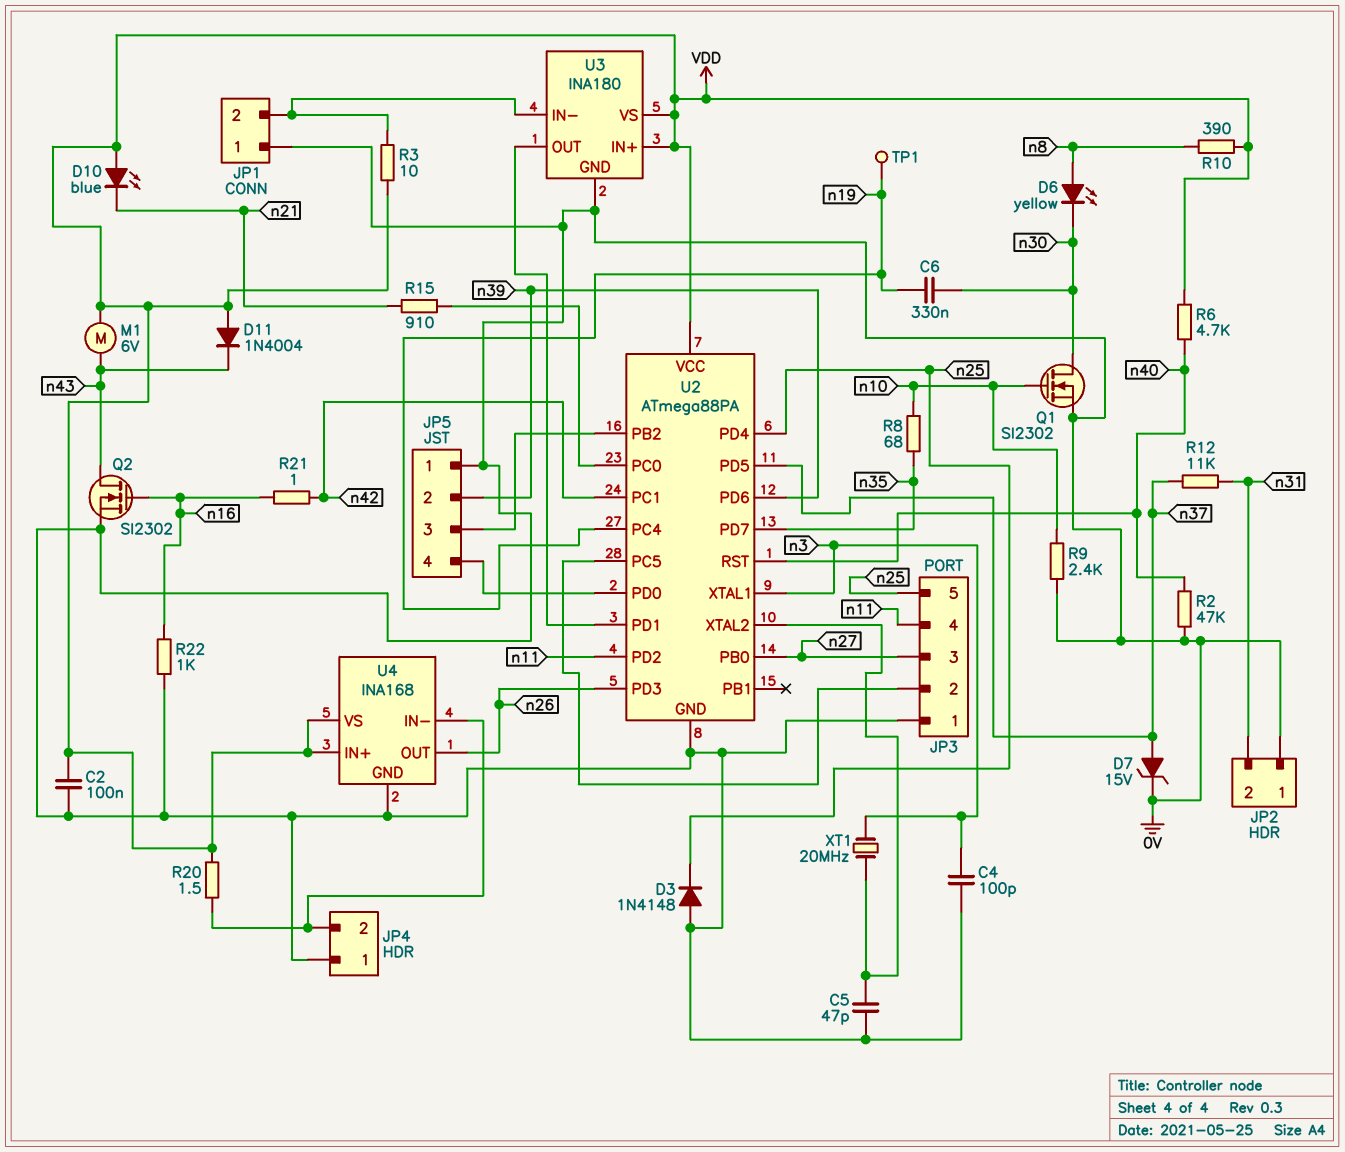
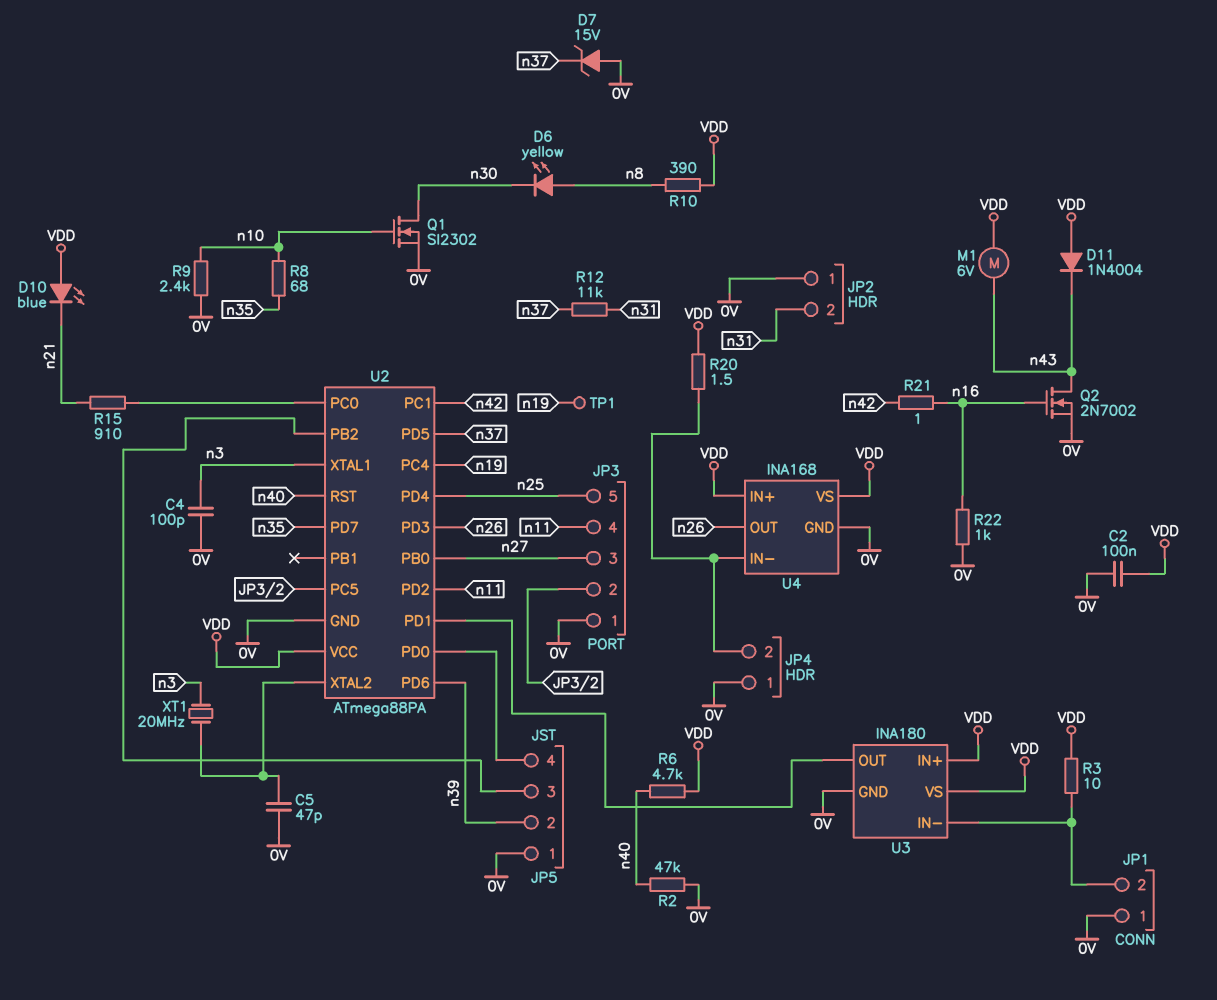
C6: 330nF (n19, n30) -> none
D3: diode 1N4148 (A 0V, K n25) -> none
D7: zener 15V (A n37, K 0V) -> zener 15V (A 0V, K n37)
Q2: NMOS SI2302 (G n16, D n43, S 0V) -> NMOS 2N7002 (G n16, D n43, S 0V)

